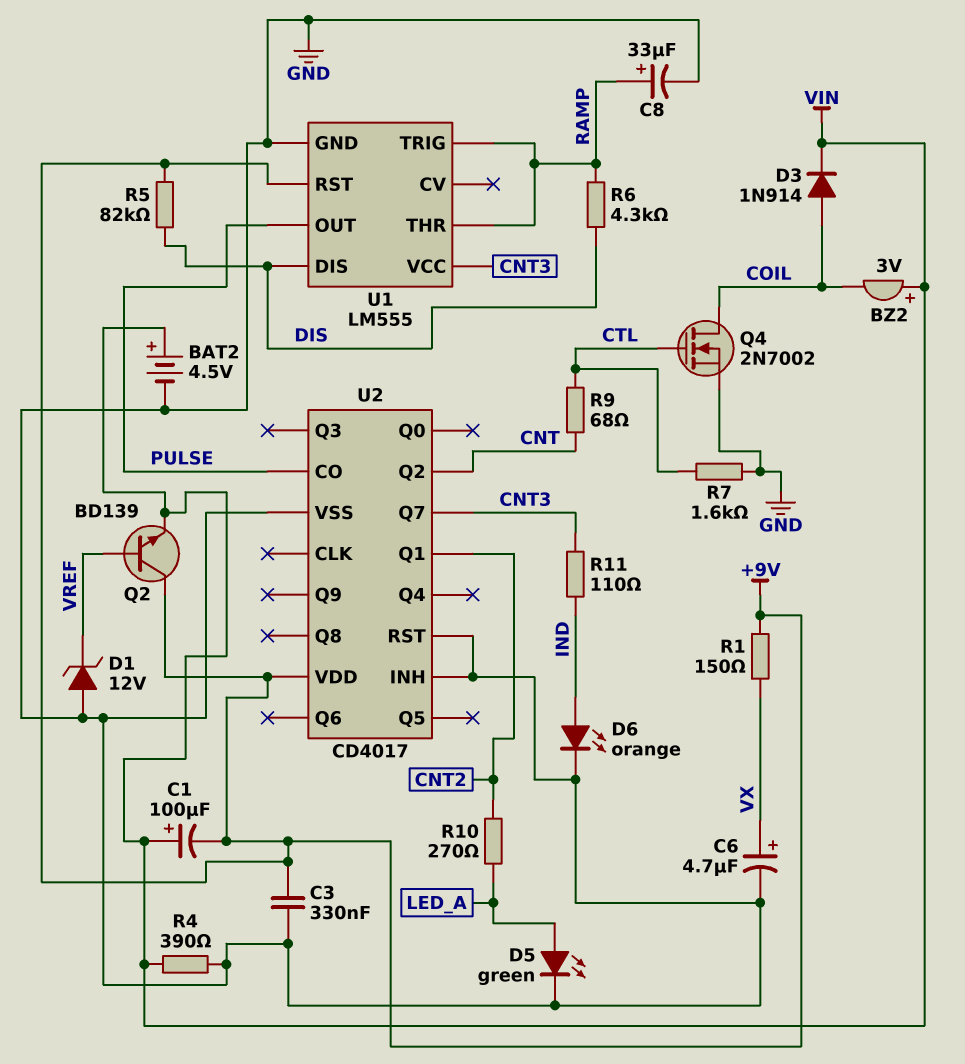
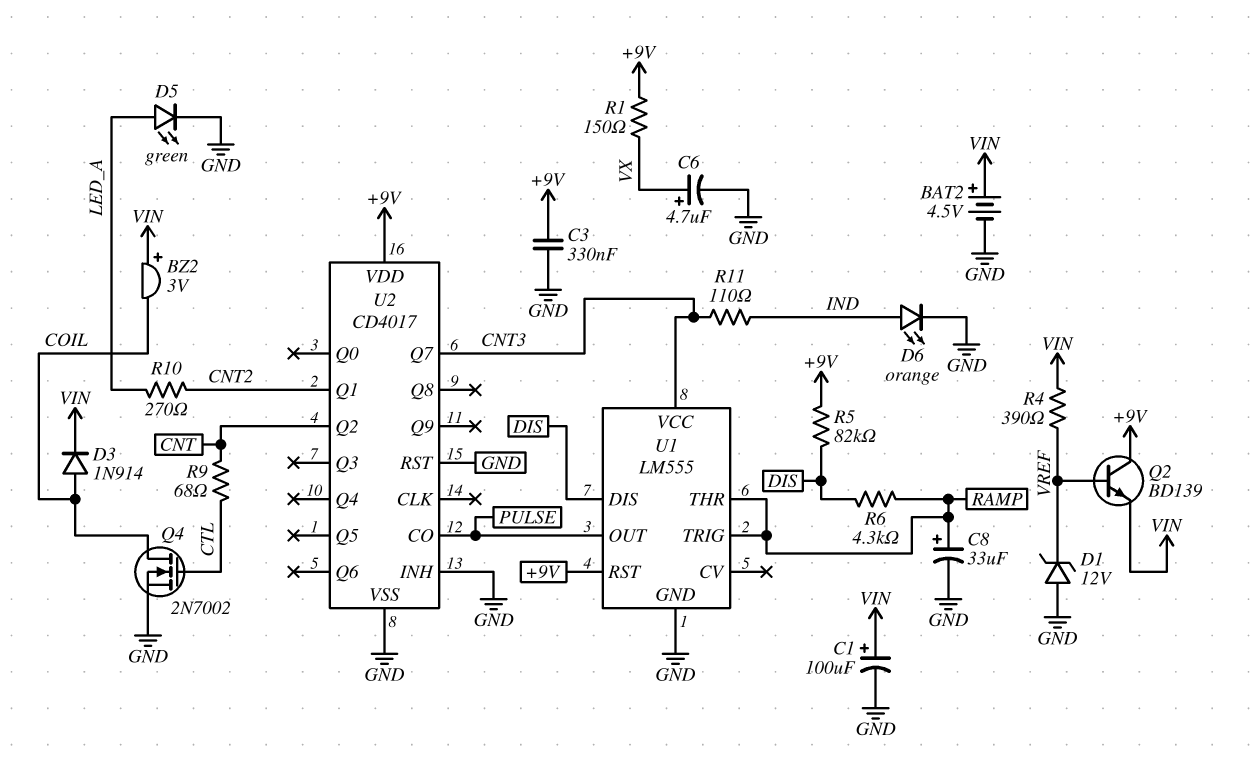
C1: 100uF (plus VIN, minus +9V) -> 100uF (plus VIN, minus GND)
R4: 390 (GND, VIN) -> 390 (VIN, VREF)
R7: 1.6k (CTL, GND) -> none

